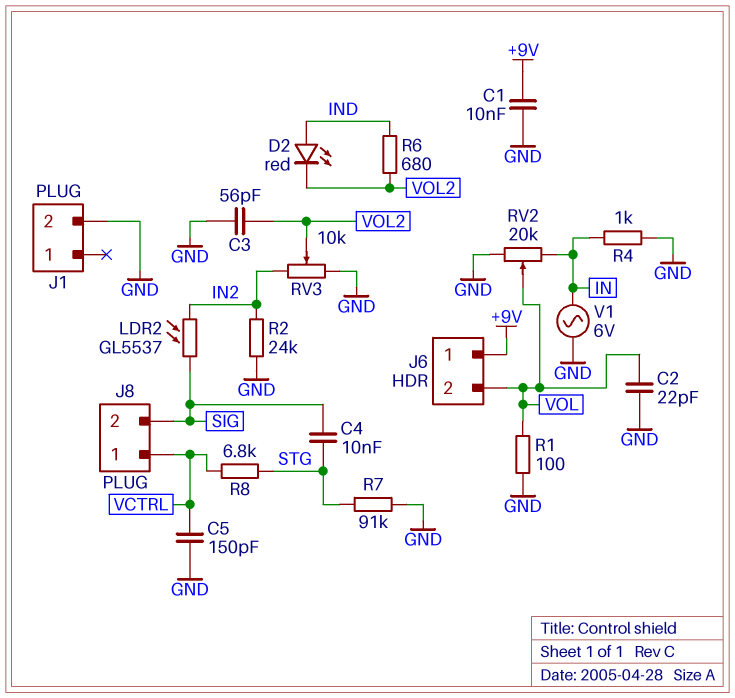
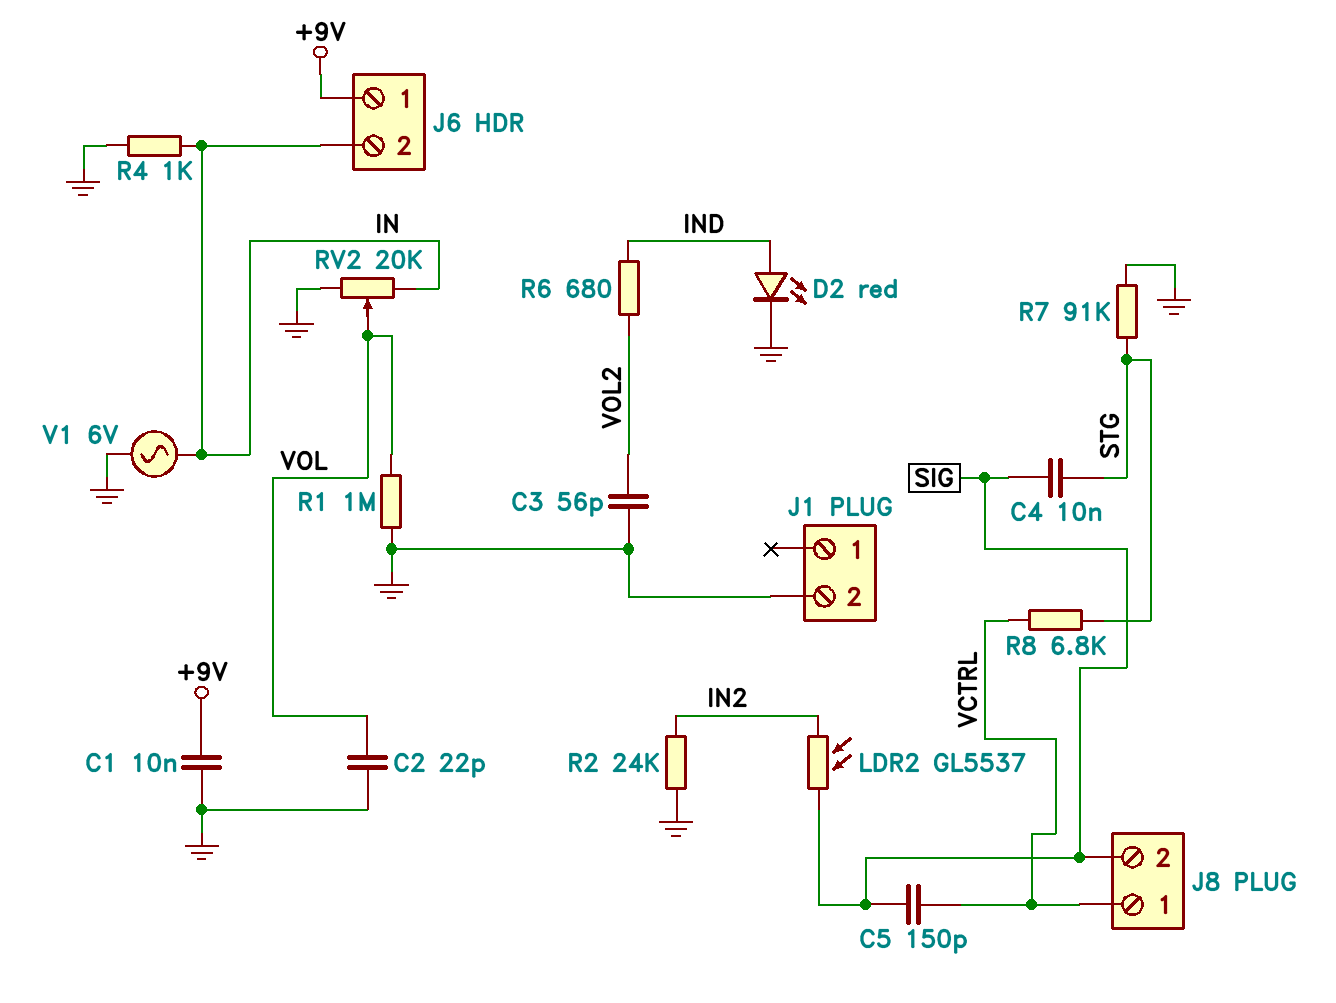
C5: 150pF (GND, VCTRL) -> 150pF (SIG, VCTRL)
D2: LED red (A IND, K VOL2) -> LED red (A IND, K GND)
J6 pin 2: VOL -> IN
R1: 100 (GND, VOL) -> 1M (GND, VOL)
RV3: 10k (GND, IN2, wiper VOL2) -> none

